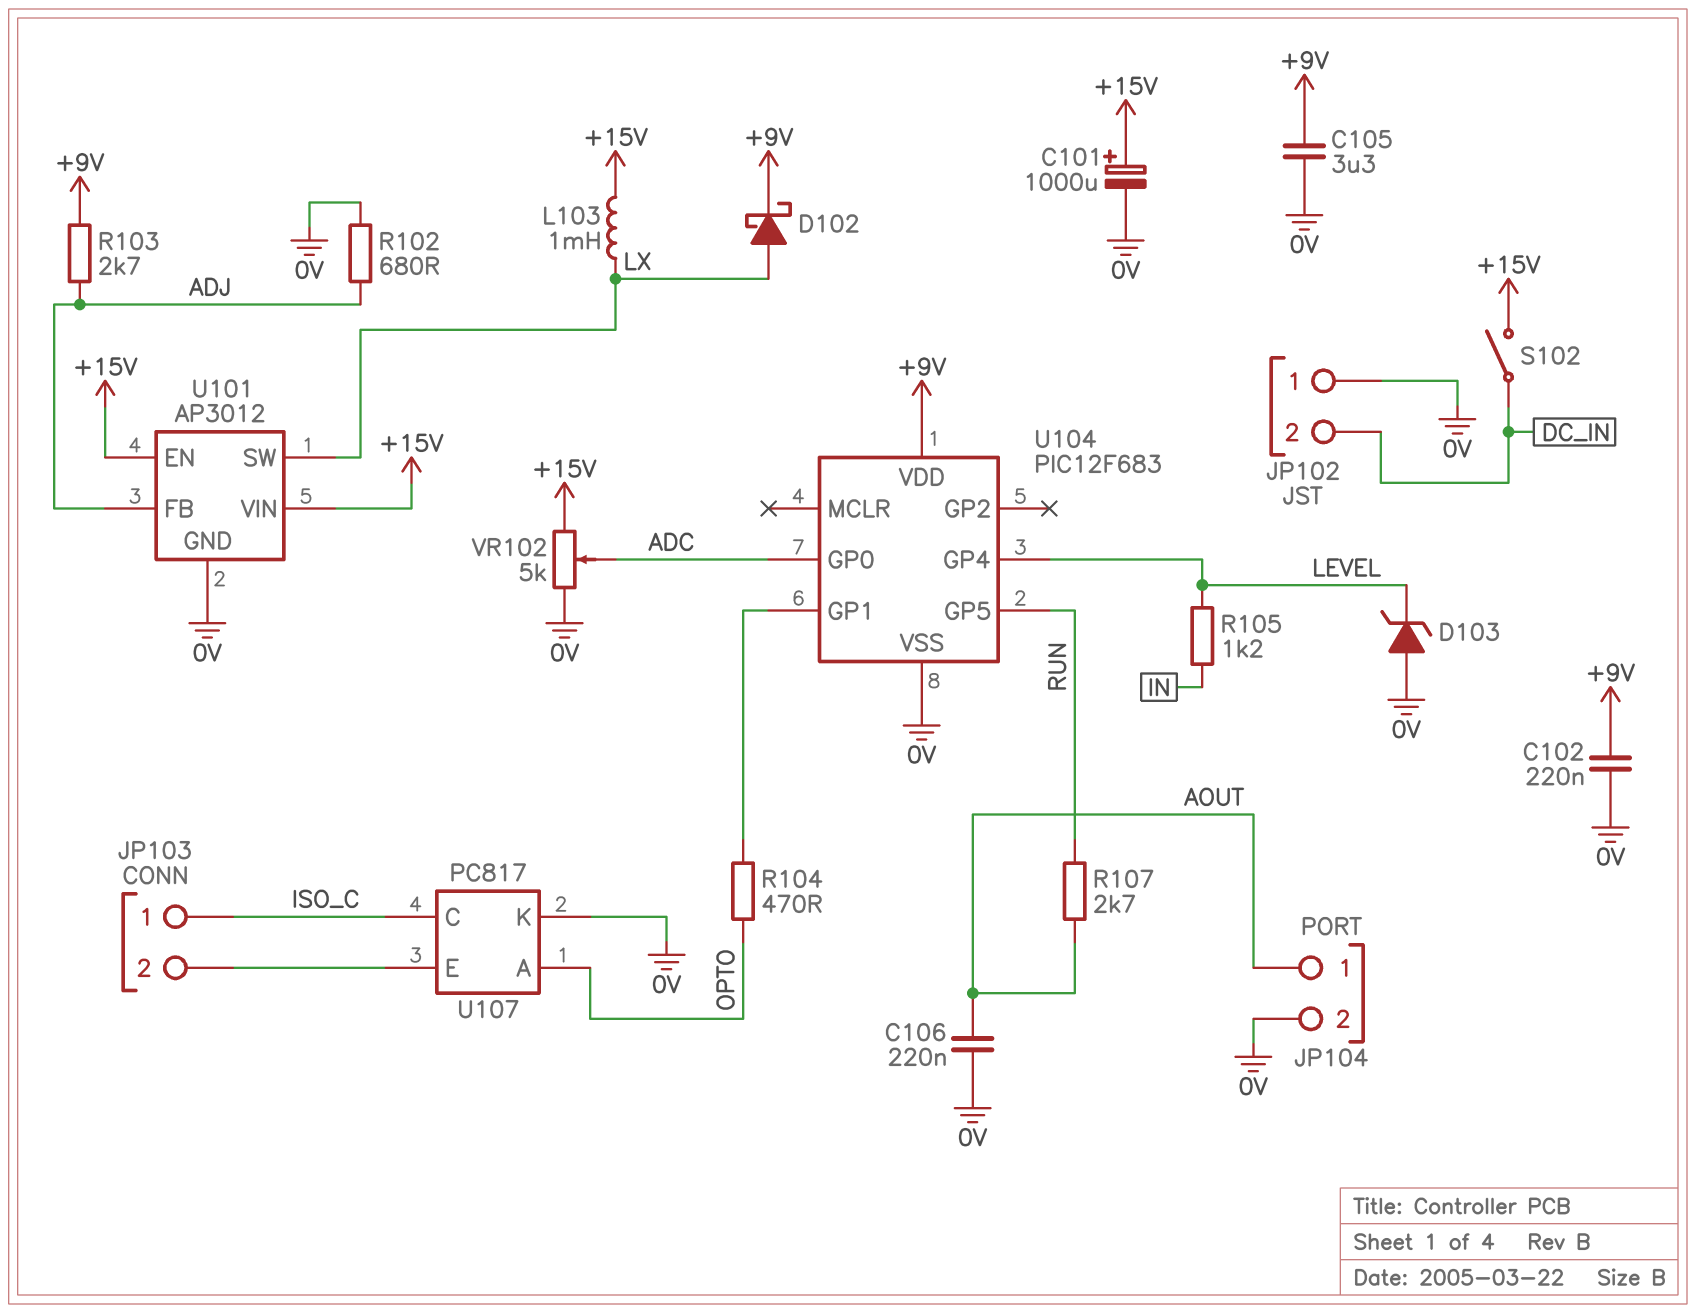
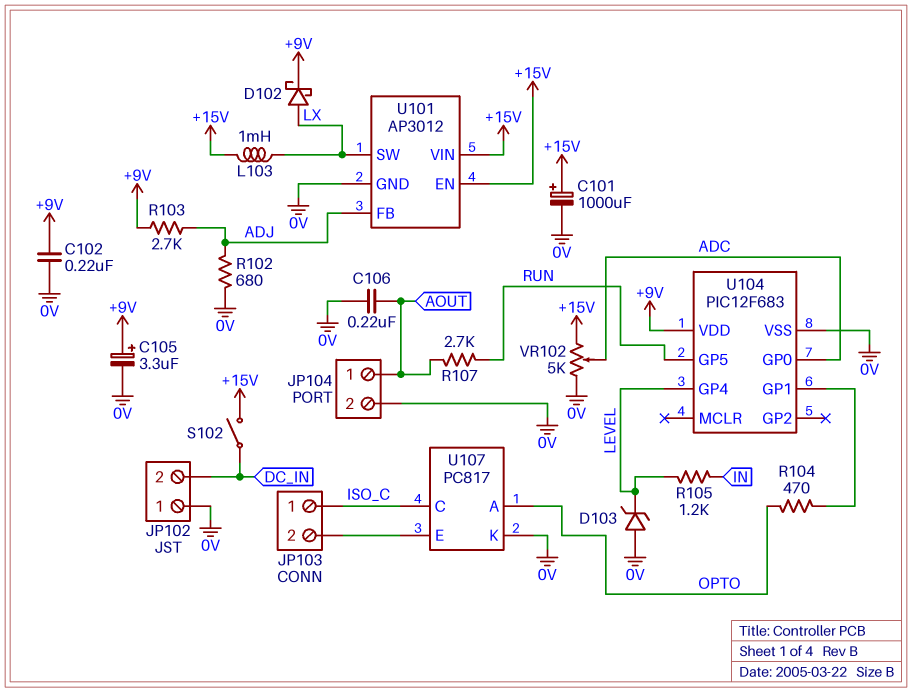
C105: 3.3uF (+9V, 0V) -> 3.3uF (plus +9V, minus 0V)

